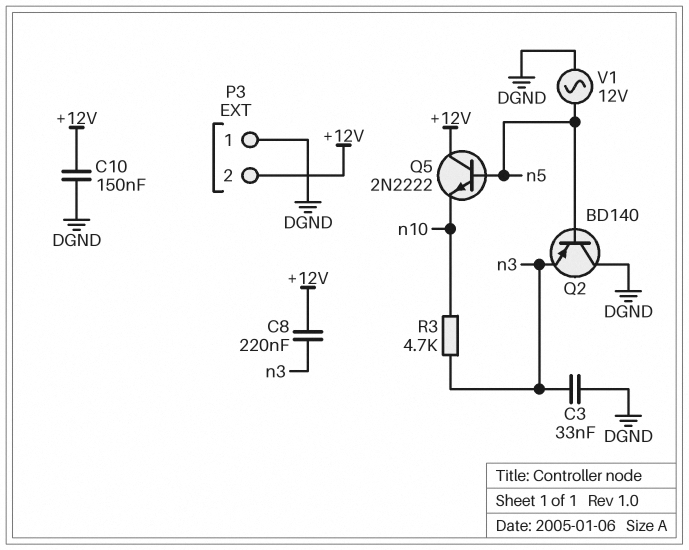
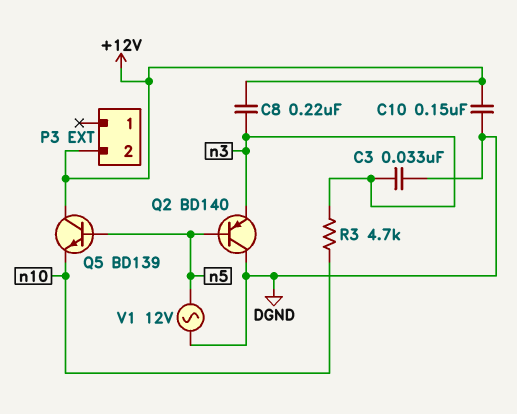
P3 pin 1: DGND -> none
Q5: NPN 2N2222 (B n5, C +12V, E n10) -> NPN BD139 (B n5, C +12V, E n10)

